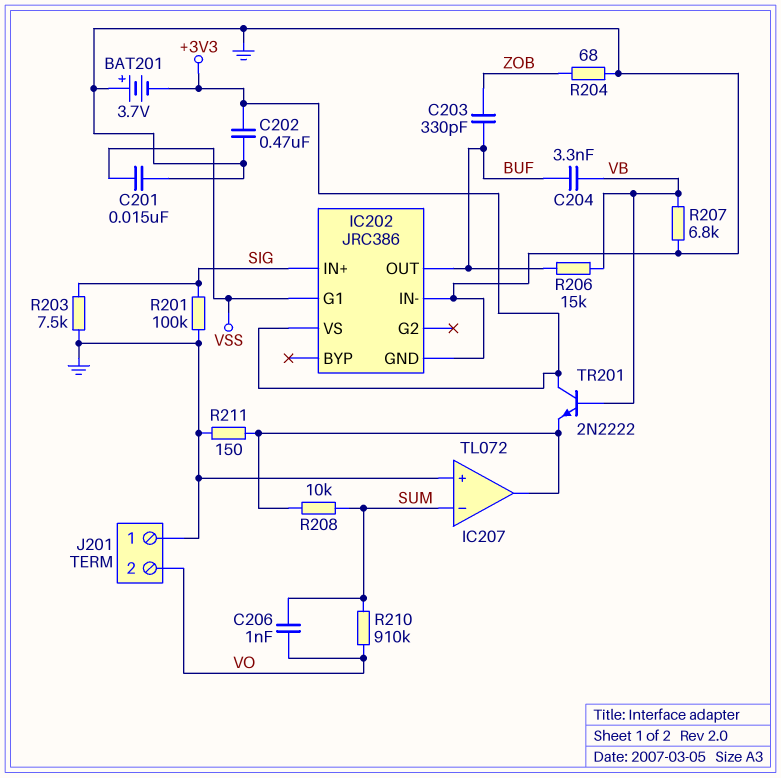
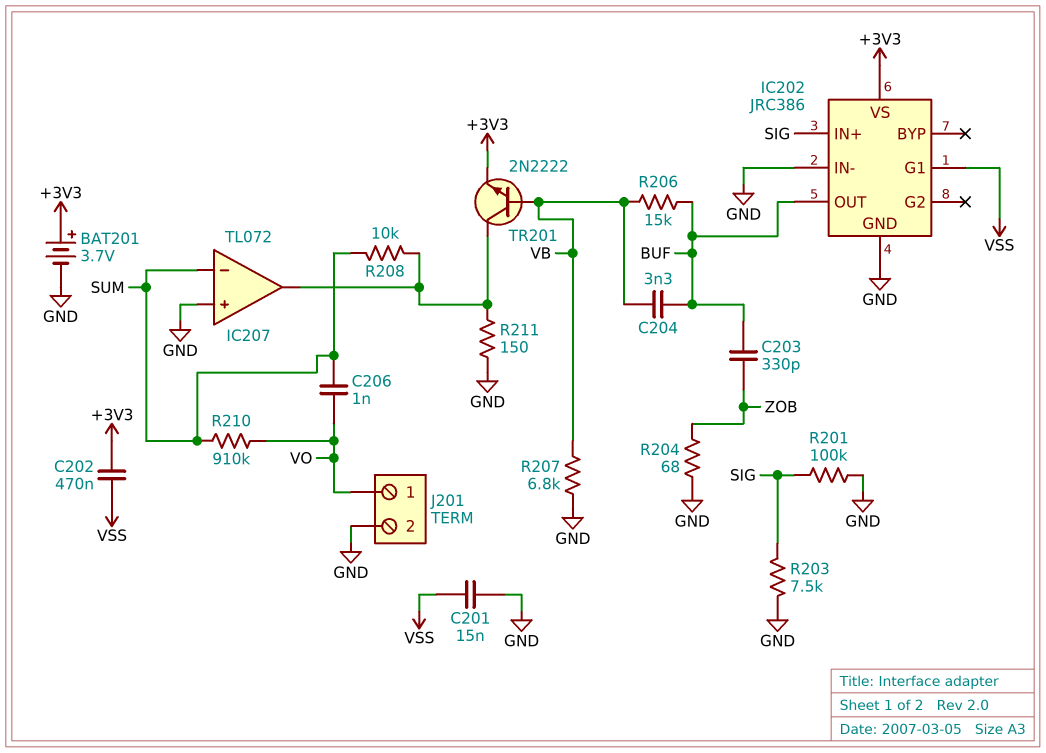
BAT201: 3.7V (plus GND, minus +3V3) -> 3.7V (plus +3V3, minus GND)
C202: 470nF (+3V3, GND) -> 470nF (+3V3, VSS)
J201 pin 1: GND -> VO
J201 pin 2: VO -> GND
TR201: NPN 2N2222 (B VB, C +3V3, E IC207/out) -> NPN 2N2222 (B VB, C IC207/out, E +3V3)

